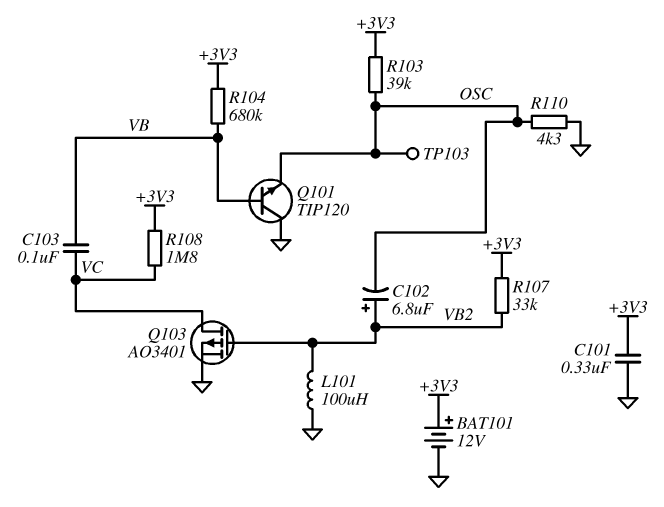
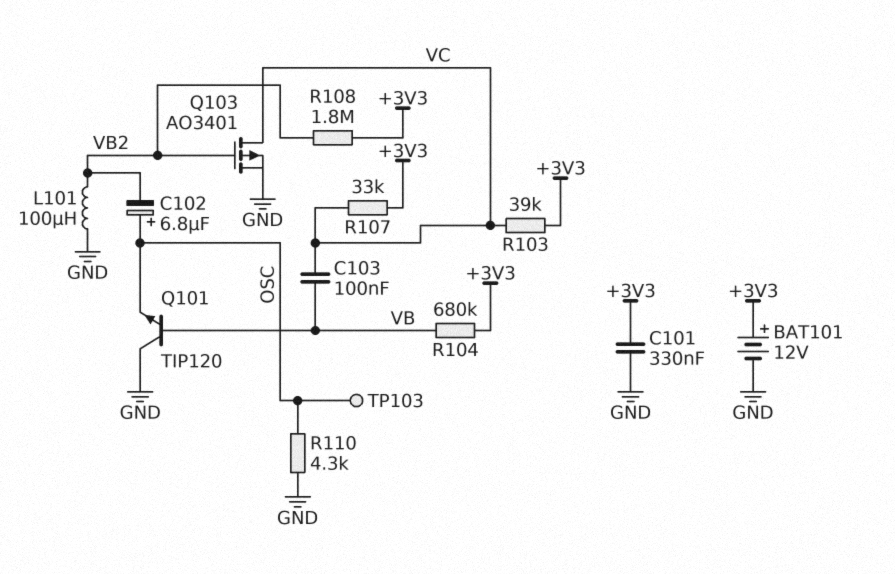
C102: 6.8uF (plus VB2, minus OSC) -> 6.8uF (plus OSC, minus VB2)
R103: 39k (+3V3, OSC) -> 39k (+3V3, VC)
R107: 33k (+3V3, VB2) -> 33k (+3V3, VC)
R108: 1.8M (+3V3, VC) -> 1.8M (+3V3, VB2)

